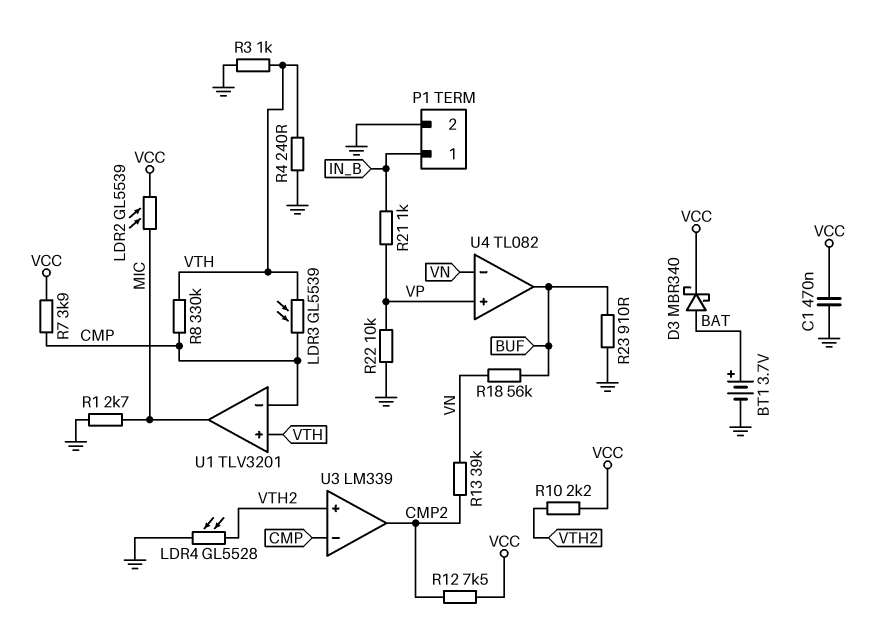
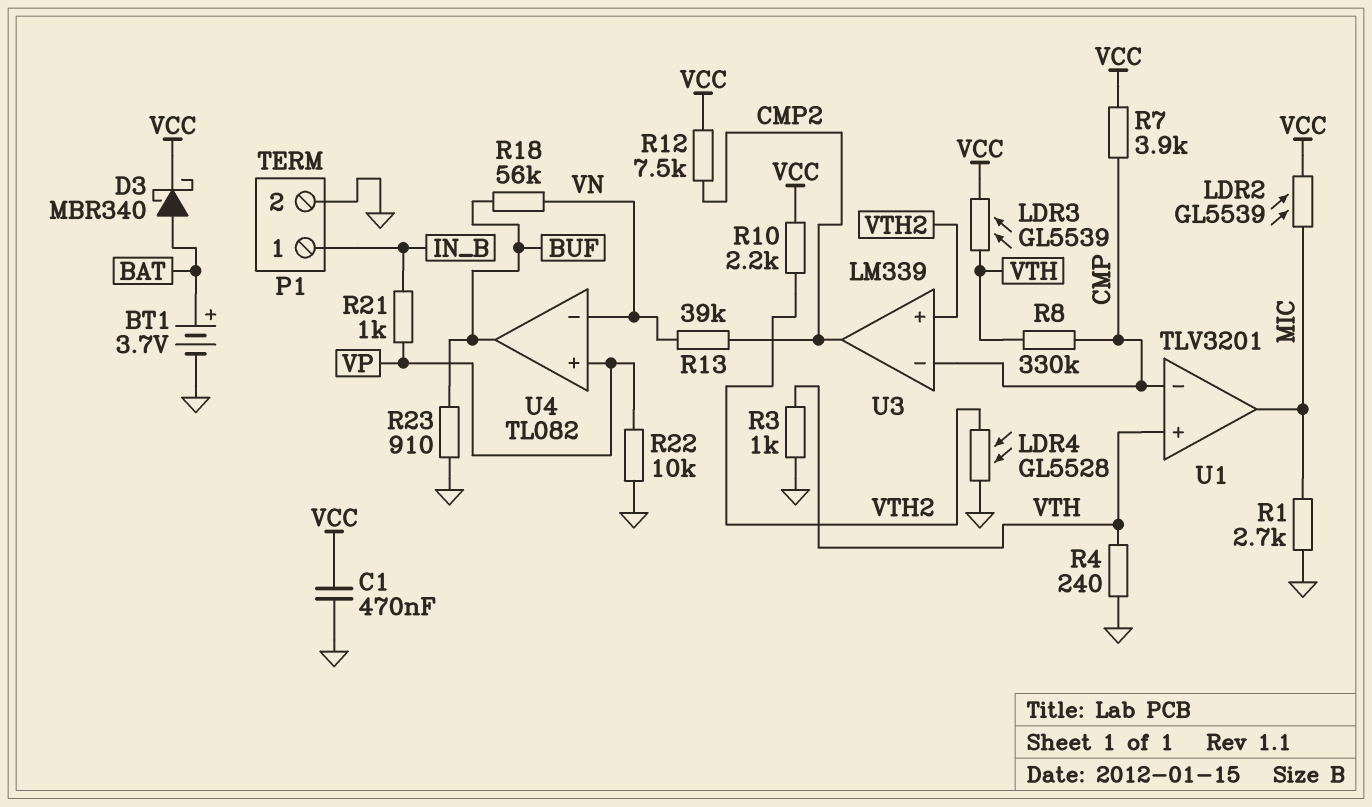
LDR3: GL5539 (CMP, VTH) -> GL5539 (VCC, VTH)

